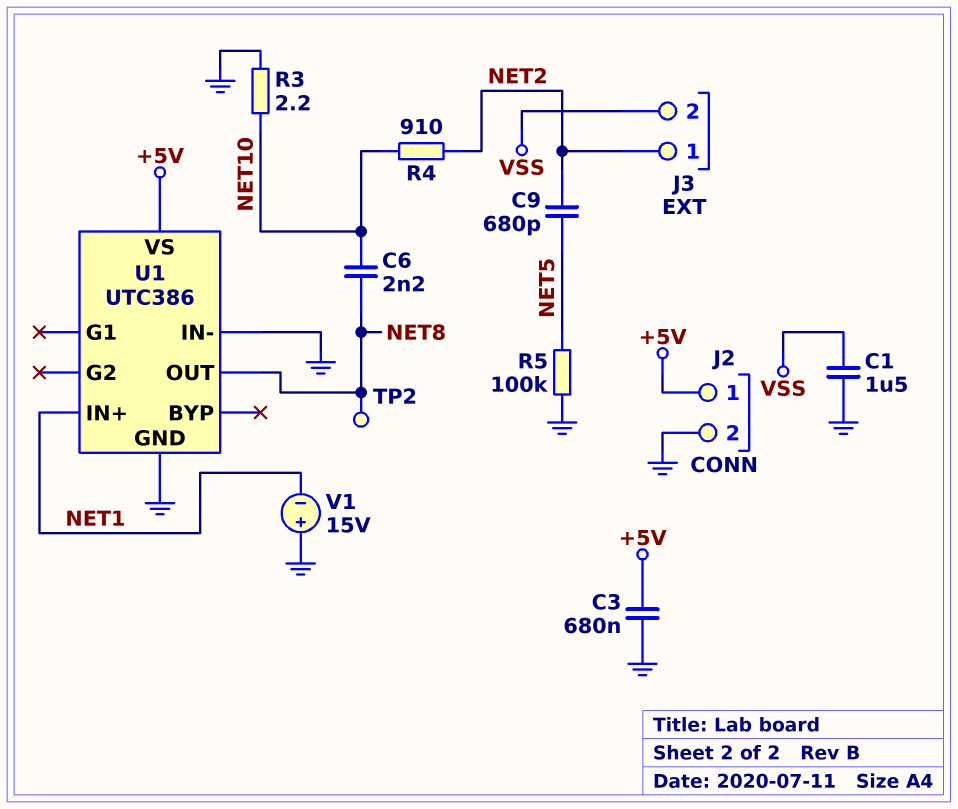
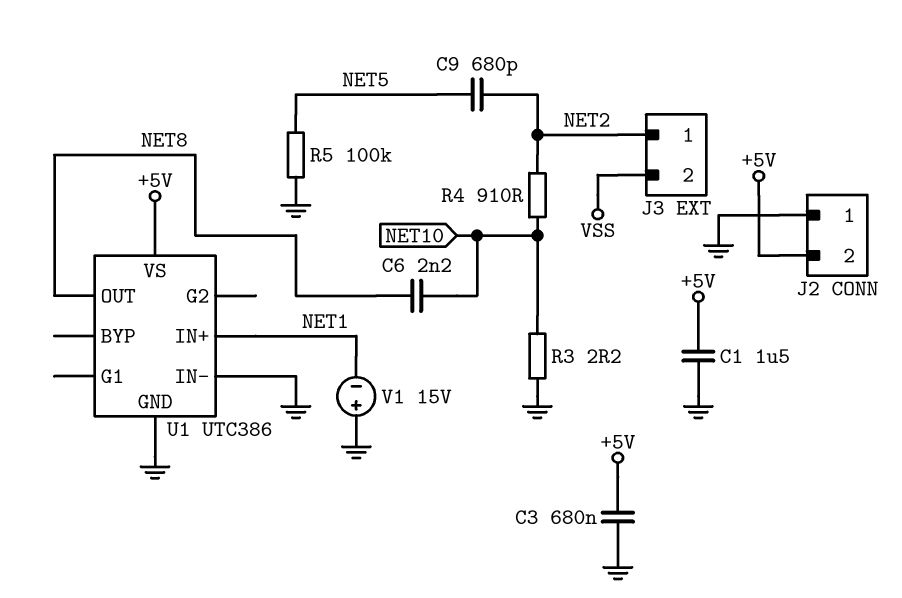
C1: 1.5uF (GND, VSS) -> 1.5uF (+5V, GND)
J2 pin 1: +5V -> GND
J2 pin 2: GND -> +5V
TP2: test point (NET8) -> none

